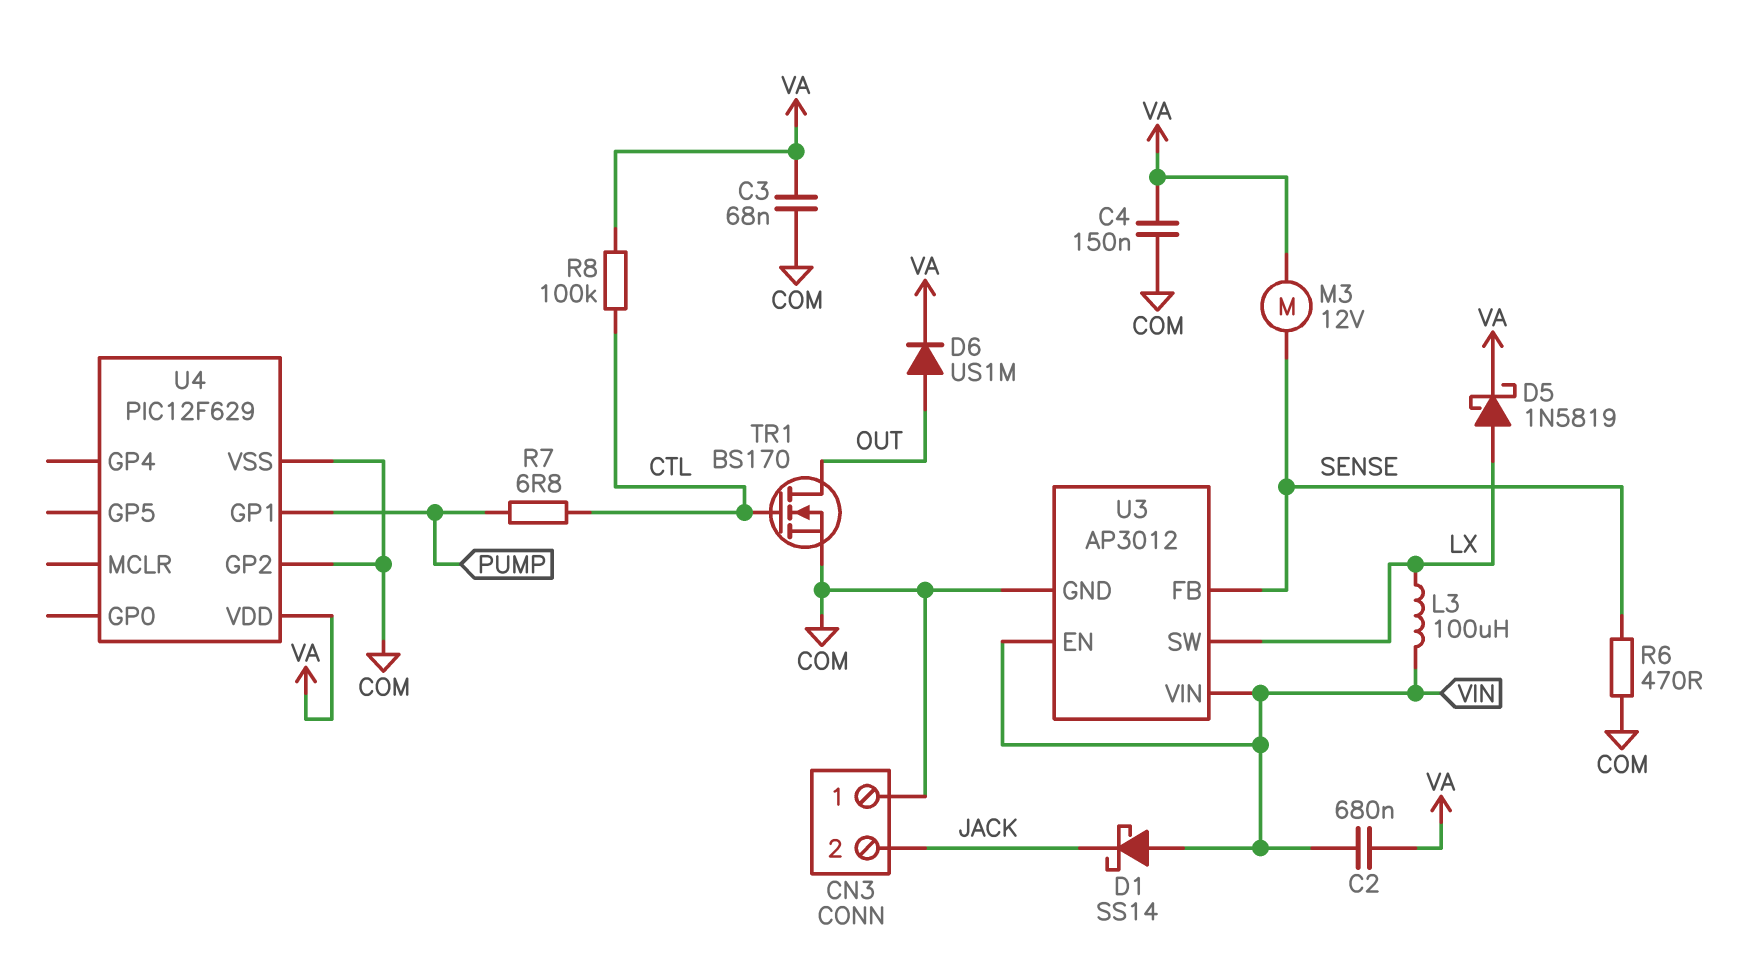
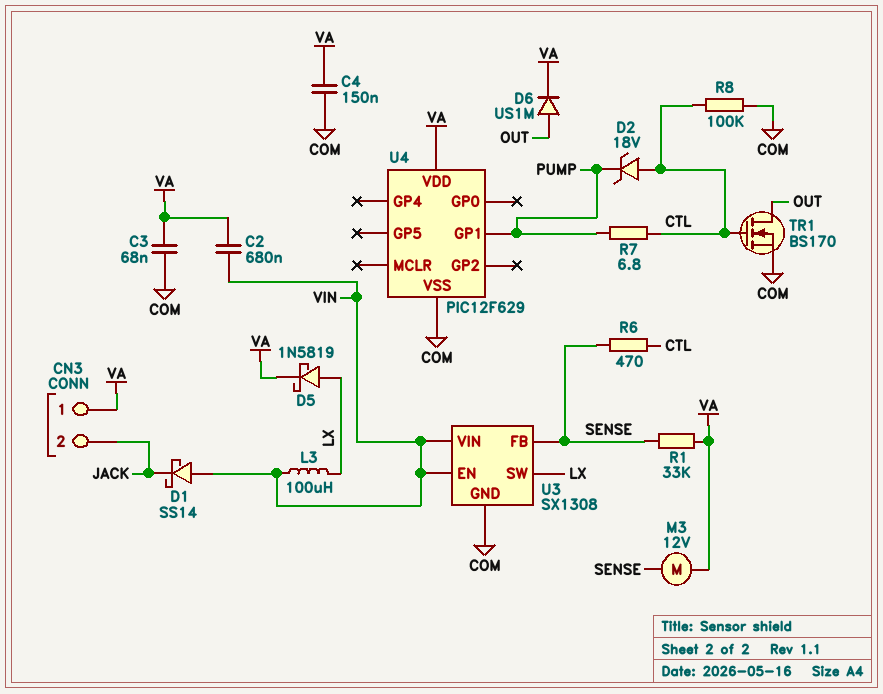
CN3 pin 1: COM -> VA
D2: none -> zener 18V (A CTL, K PUMP)
R1: none -> 33k (SENSE, VA)
R6: 470 (COM, SENSE) -> 470 (CTL, SENSE)
R8: 100k (CTL, VA) -> 100k (COM, CTL)
U3: AP3012 -> SX1308
U4 pin GP2: COM -> none

